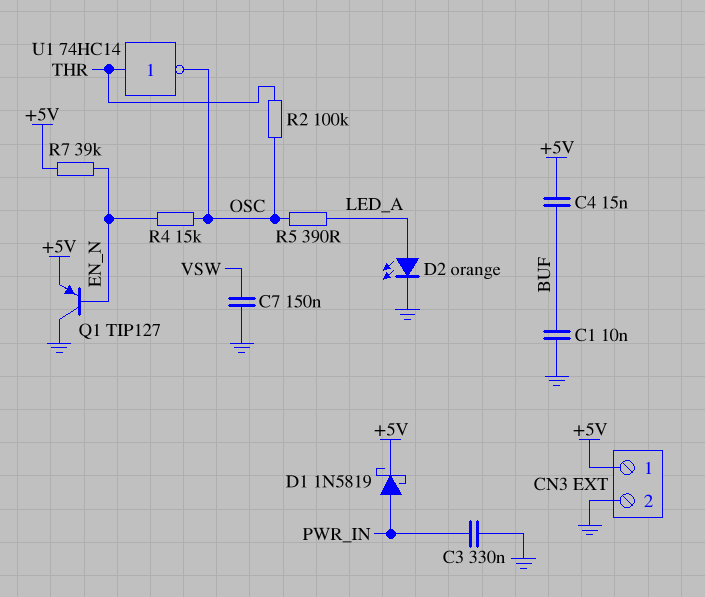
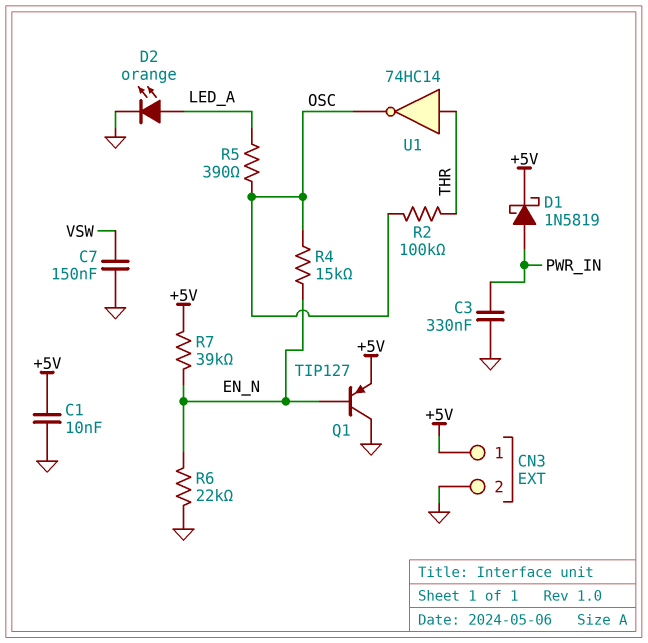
C1: 10nF (BUF, GND) -> 10nF (+5V, GND)
C4: 15nF (+5V, BUF) -> none
R6: none -> 22k (EN_N, GND)

